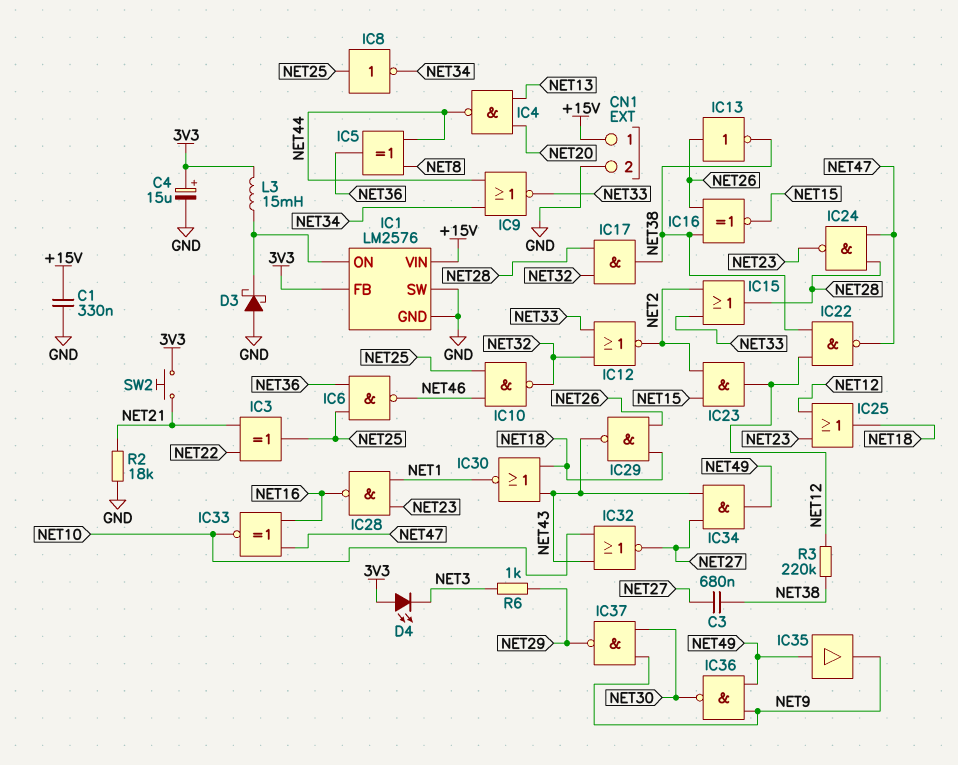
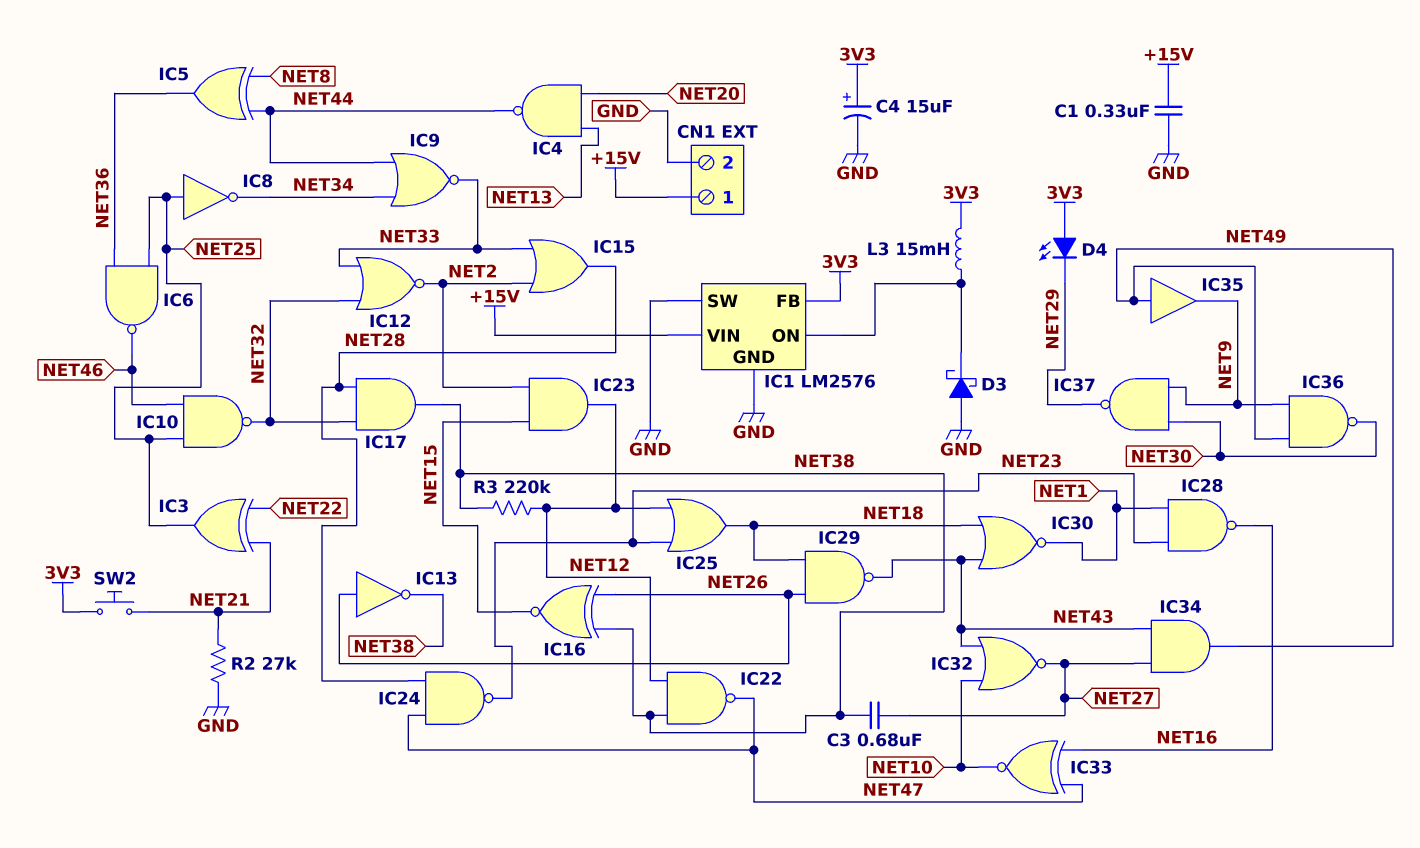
D4: LED (A 3V3, K NET3) -> LED (A 3V3, K NET29)
R2: 18k (GND, NET21) -> 27k (GND, NET21)
R6: 1k (NET3, NET29) -> none

